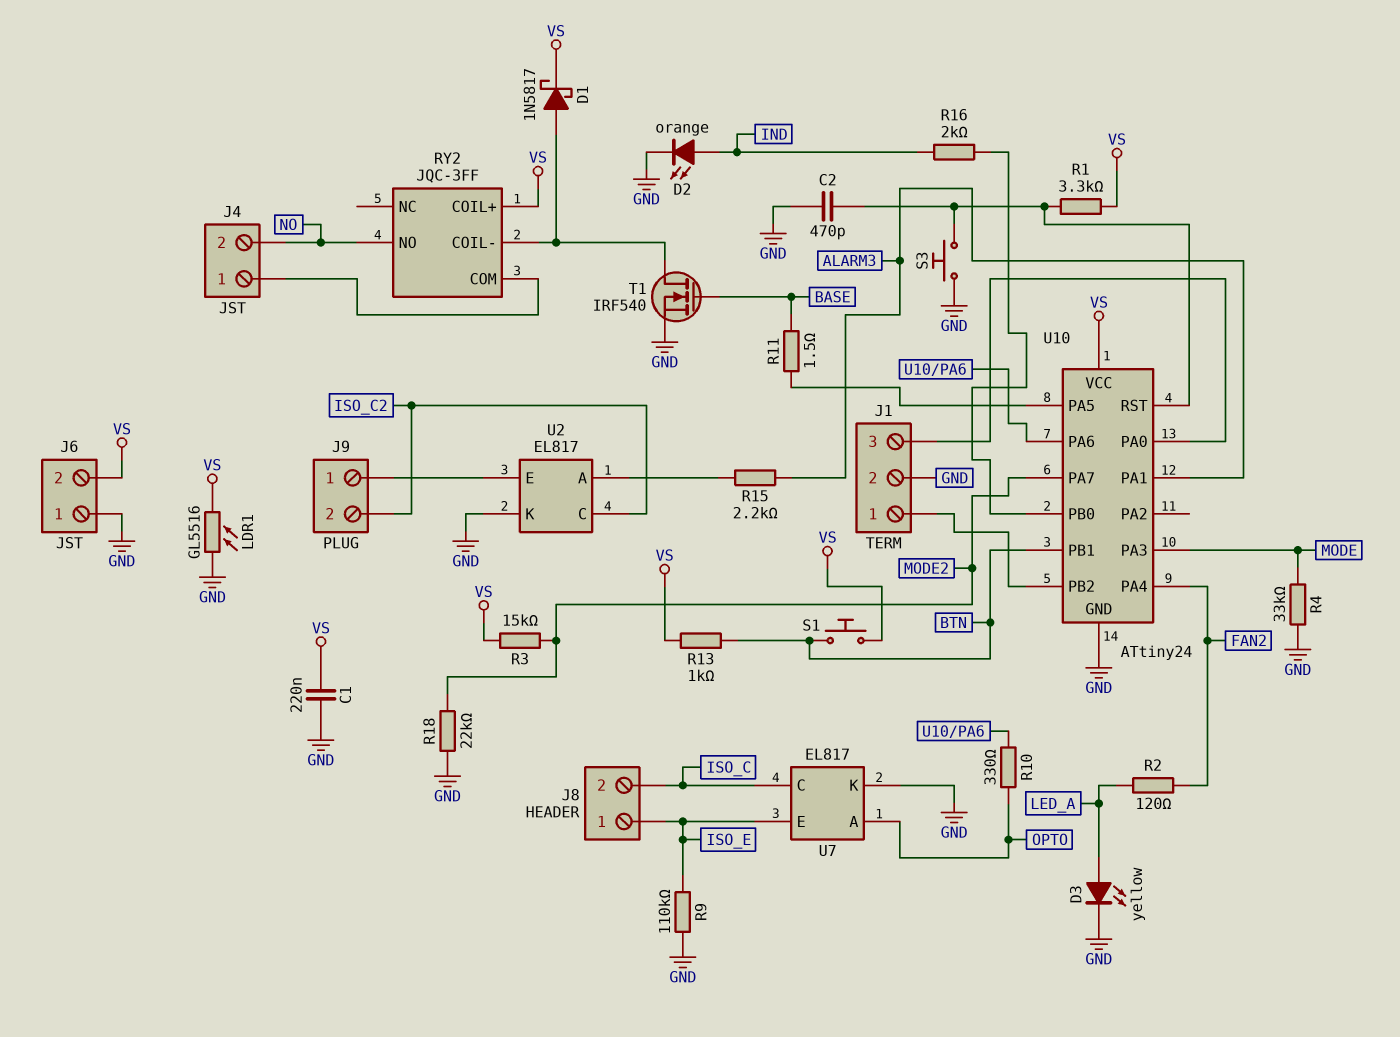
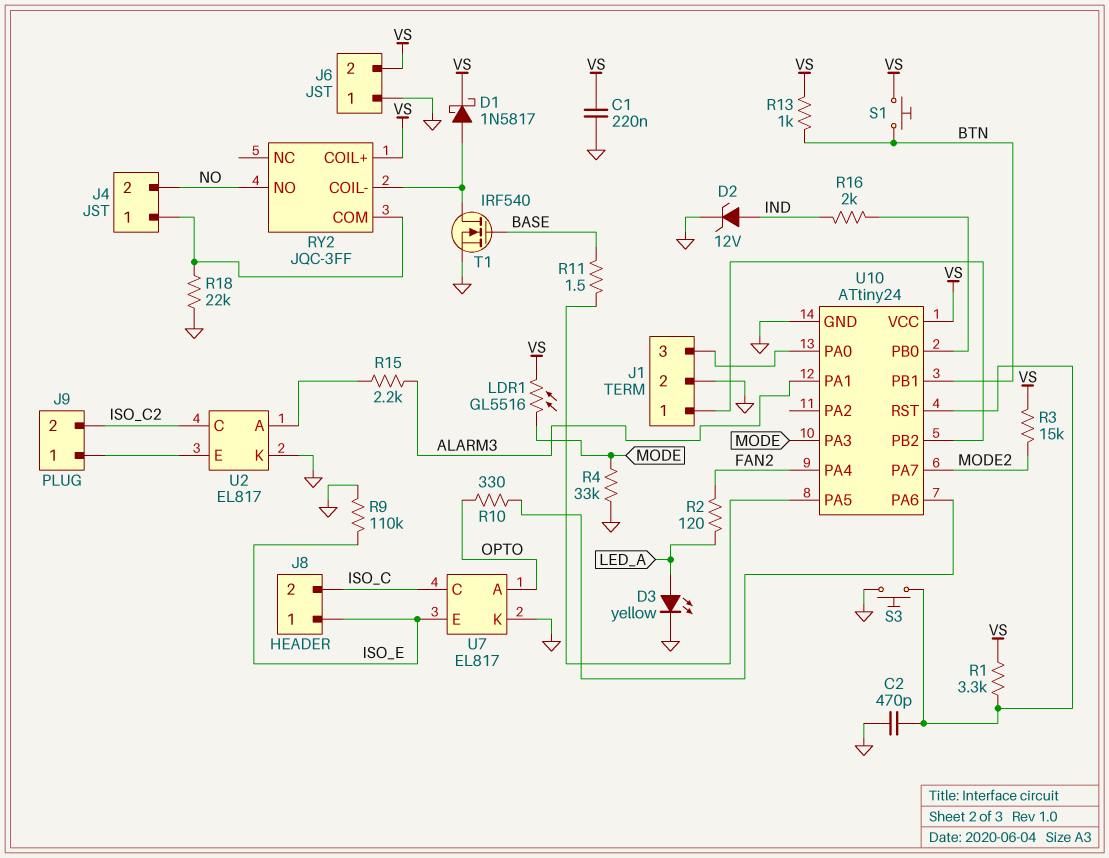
D2: LED orange (A IND, K GND) -> zener 12V (A IND, K GND)
LDR1: GL5516 (GND, VS) -> GL5516 (MODE, VS)
R18: 22k (GND, MODE2) -> 22k (GND, J4/1)

